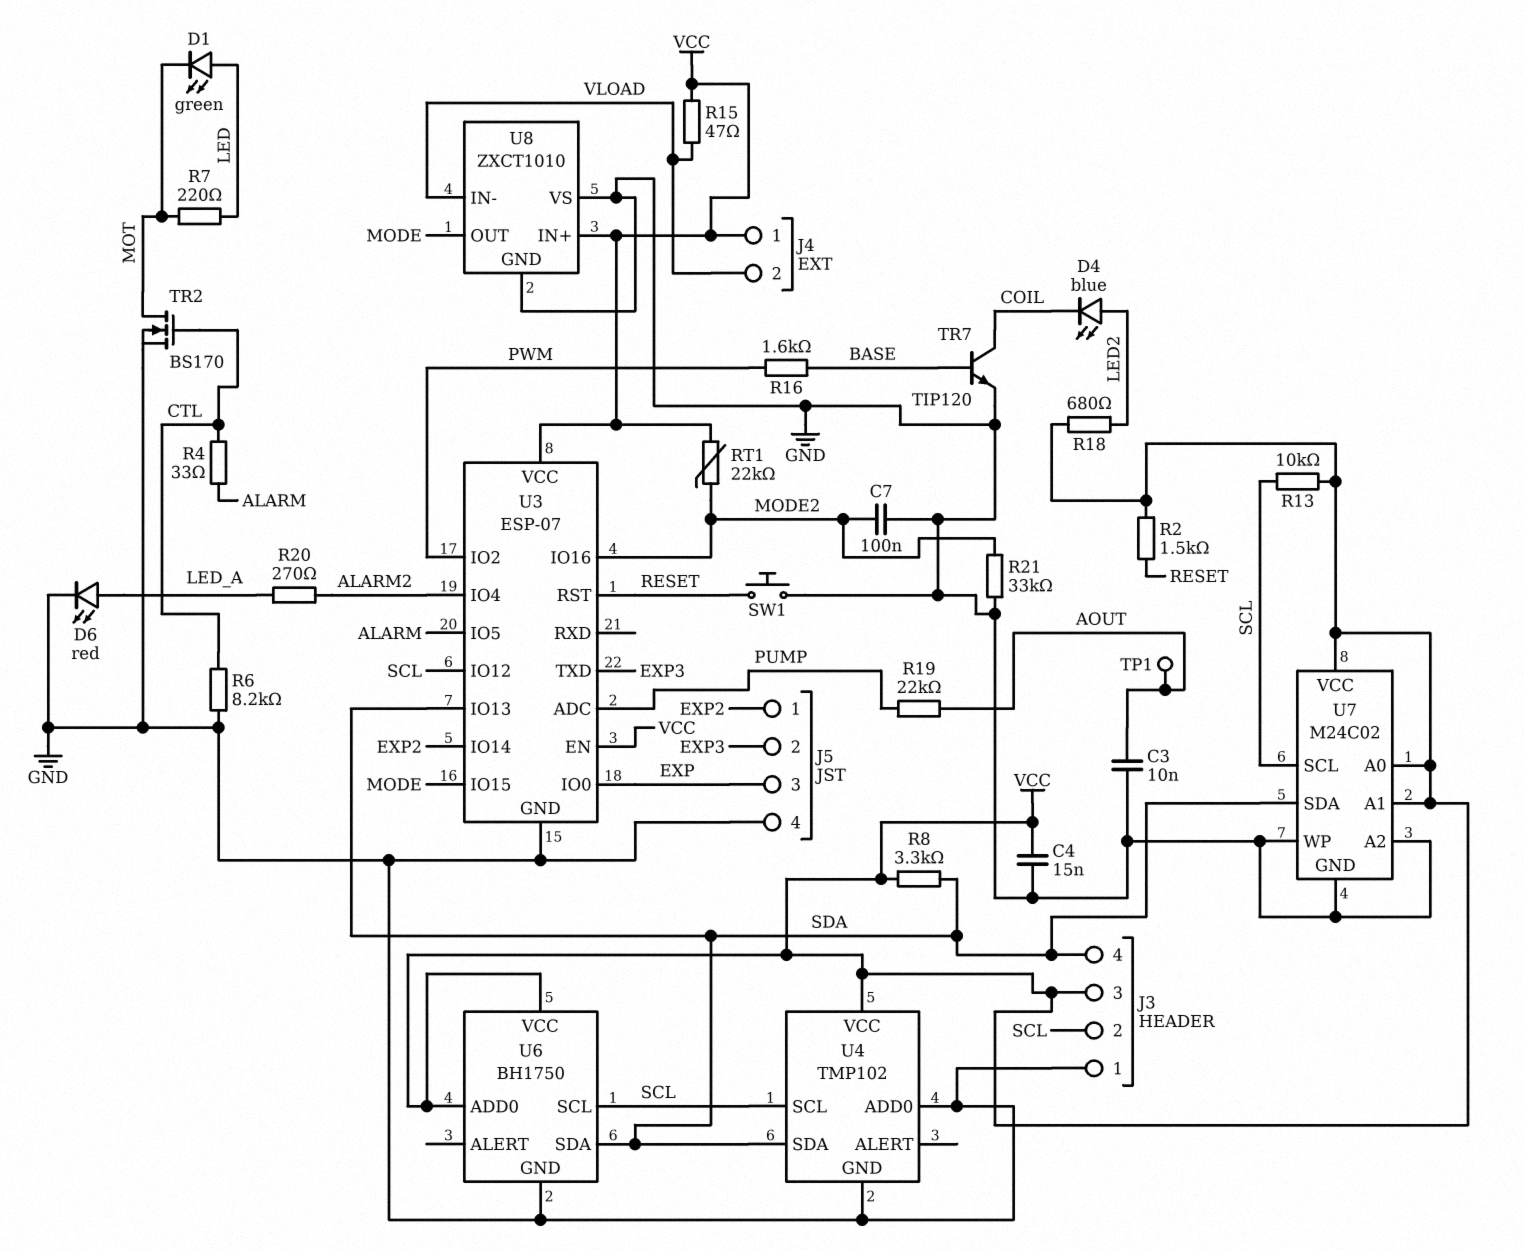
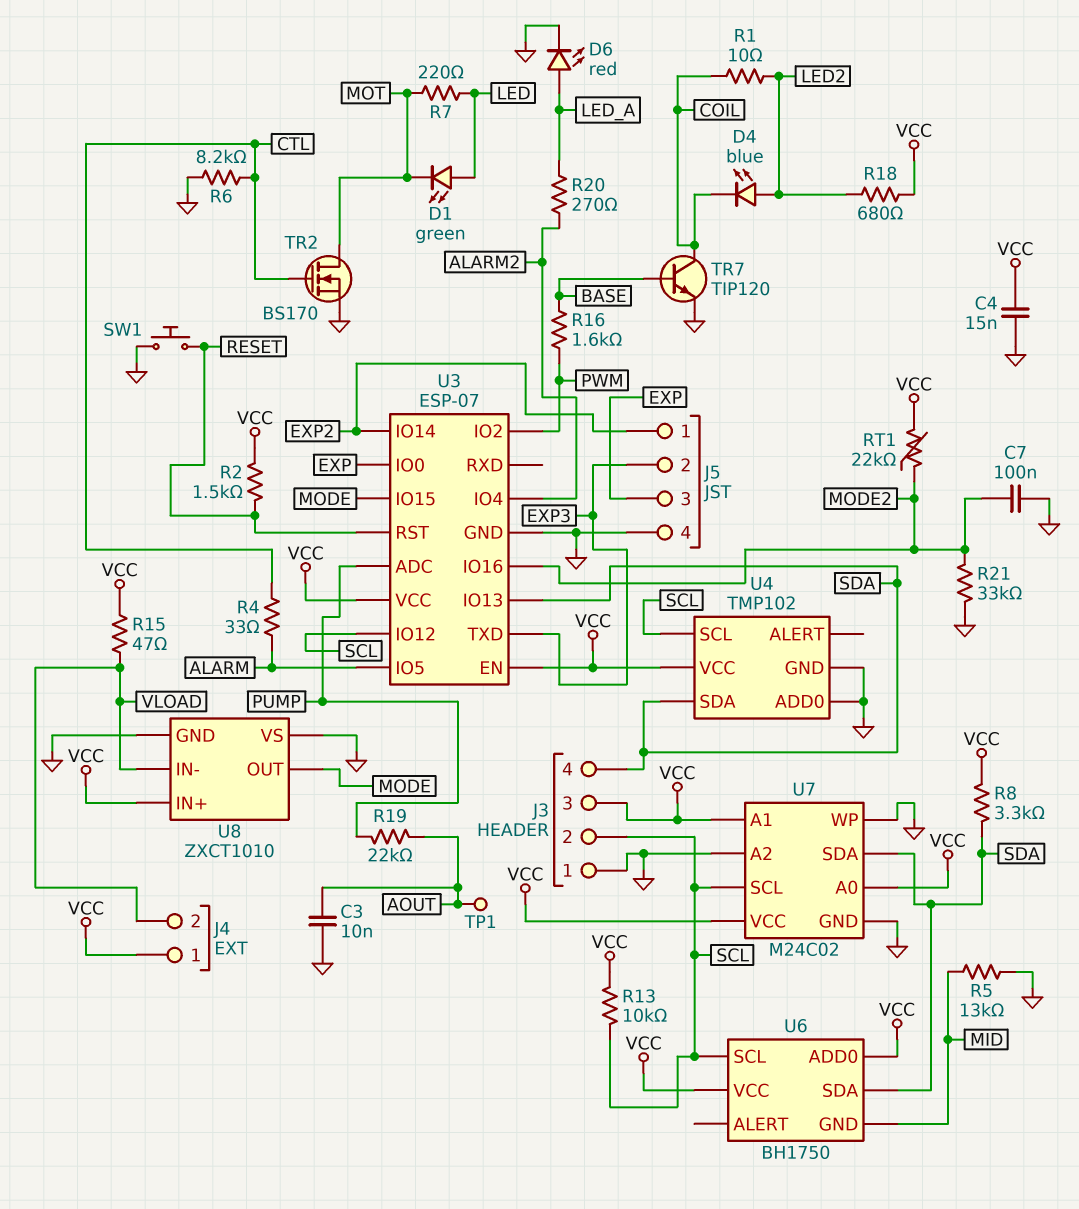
R1: none -> 10 (COIL, LED2)
R5: none -> 13k (GND, MID)
U6 pin GND: GND -> MID

